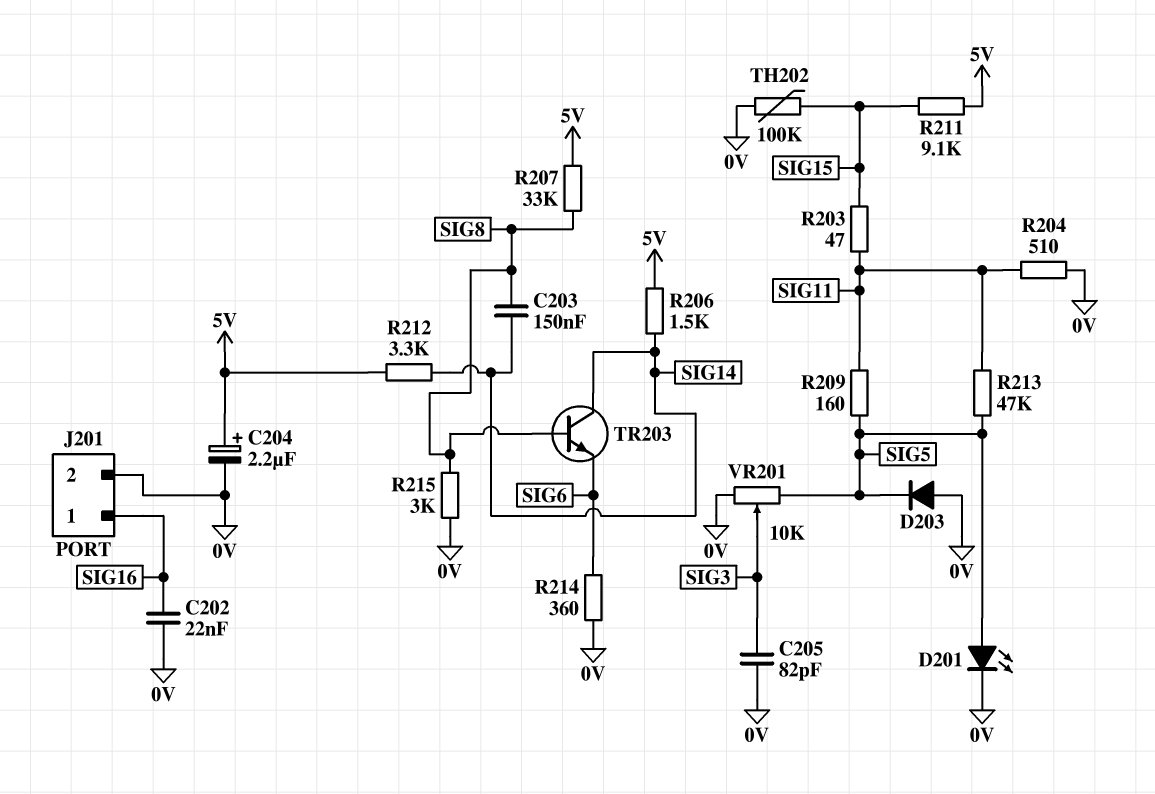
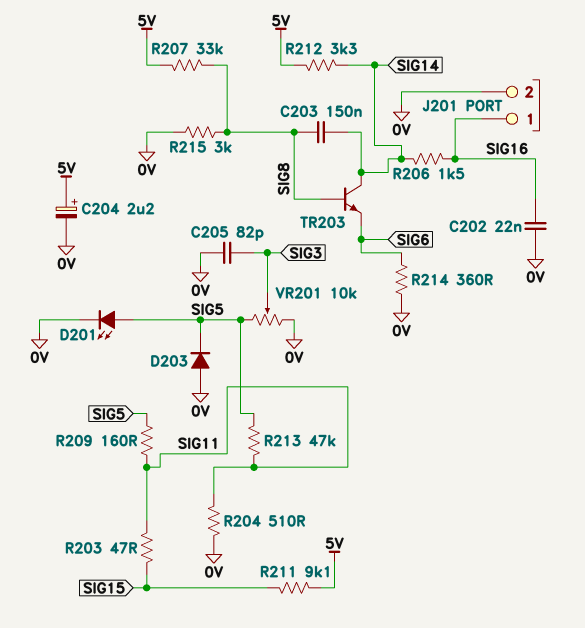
R206: 1.5k (5V, SIG14) -> 1.5k (SIG14, SIG16)
TH202: 100k (0V, SIG15) -> none

